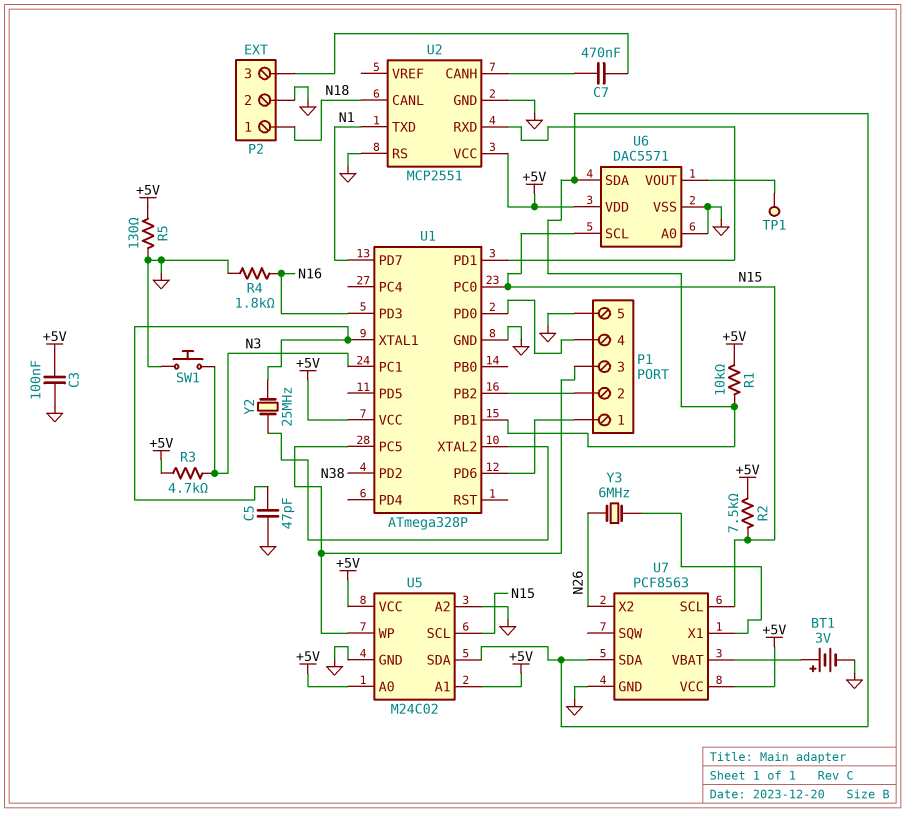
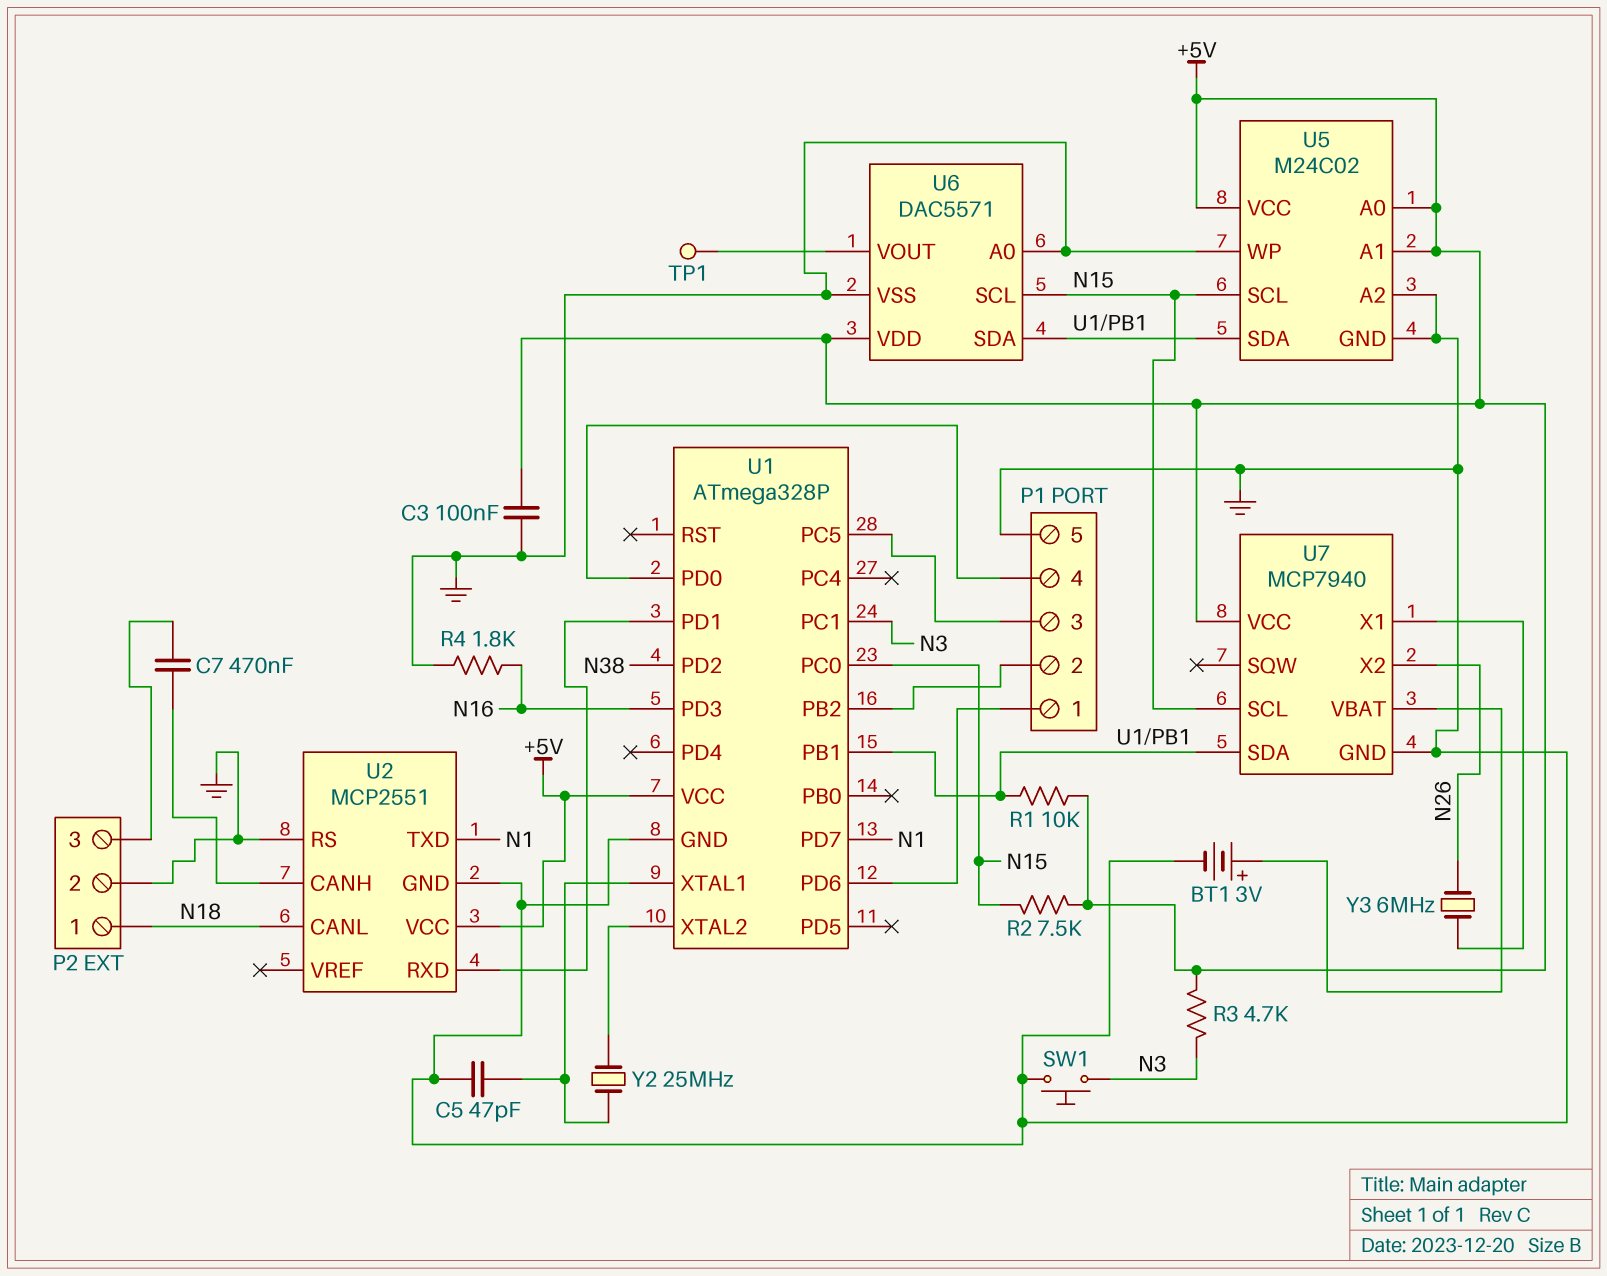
R5: 130 (+5V, GND) -> none
U5 pin WP: P1/3 -> GND
U7: PCF8563 -> MCP7940

